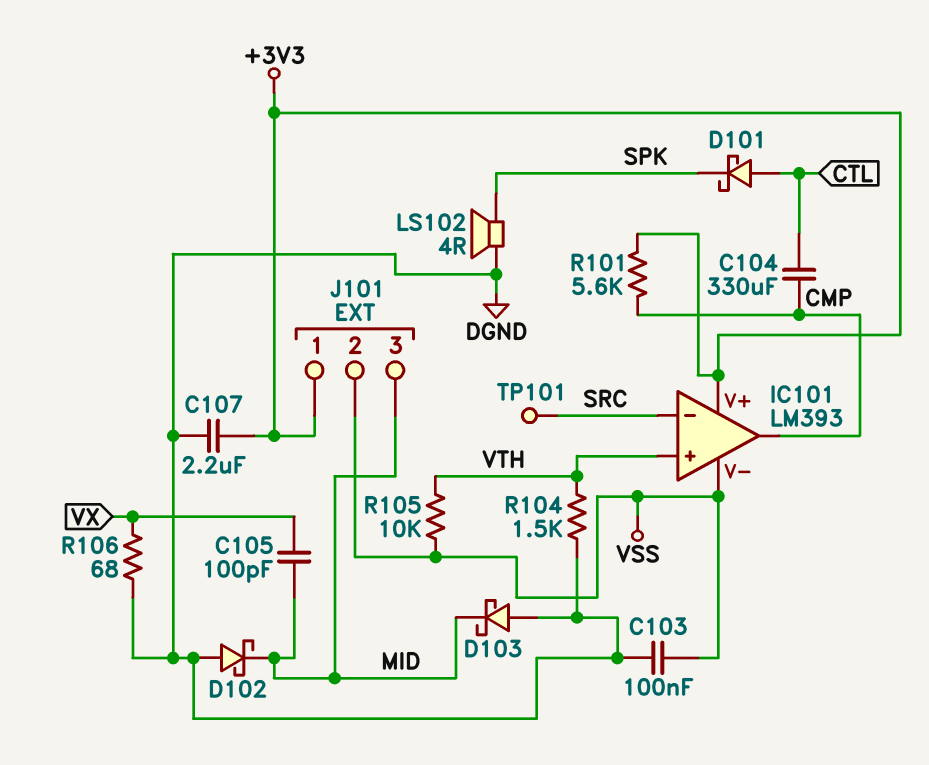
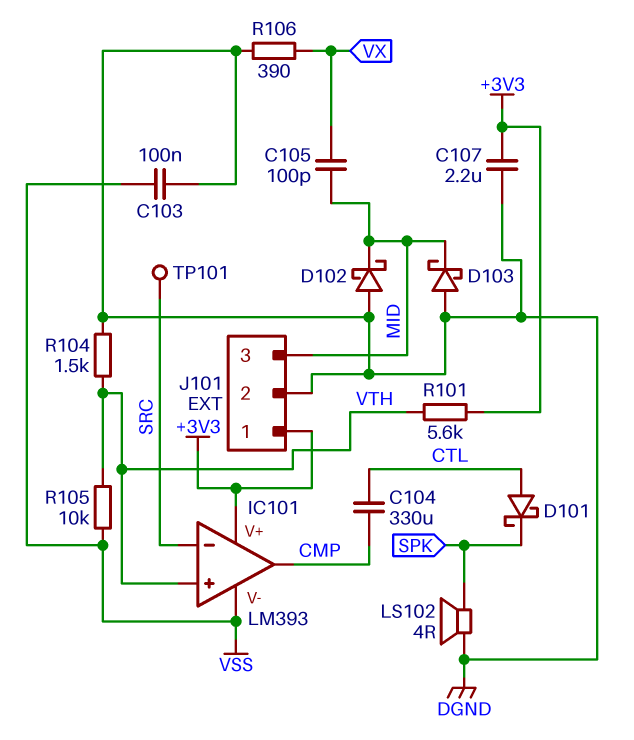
J101 pin 2: VSS -> DGND
R101: 5.6k (+3V3, CMP) -> 5.6k (+3V3, VTH)
R106: 68 (DGND, VX) -> 390 (DGND, VX)

